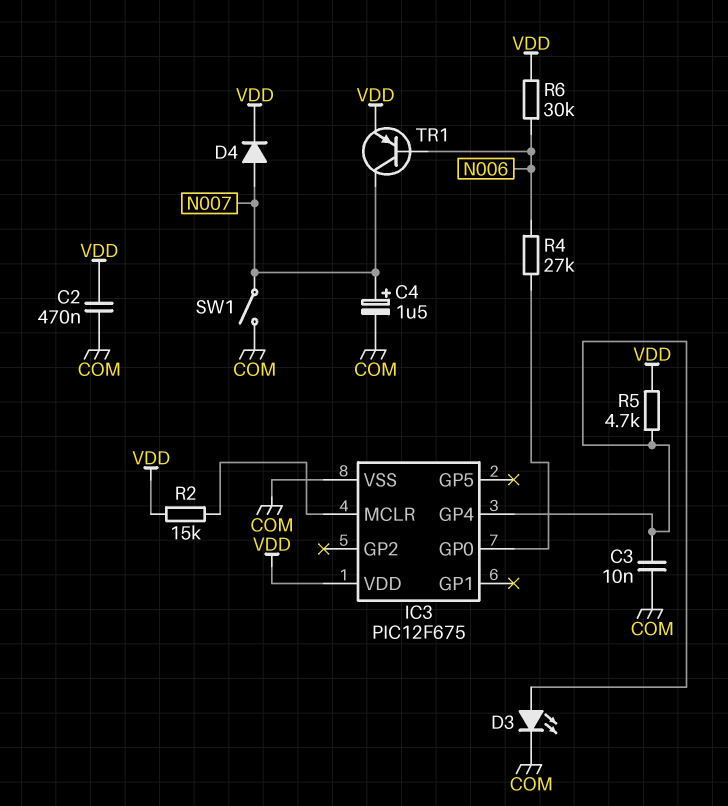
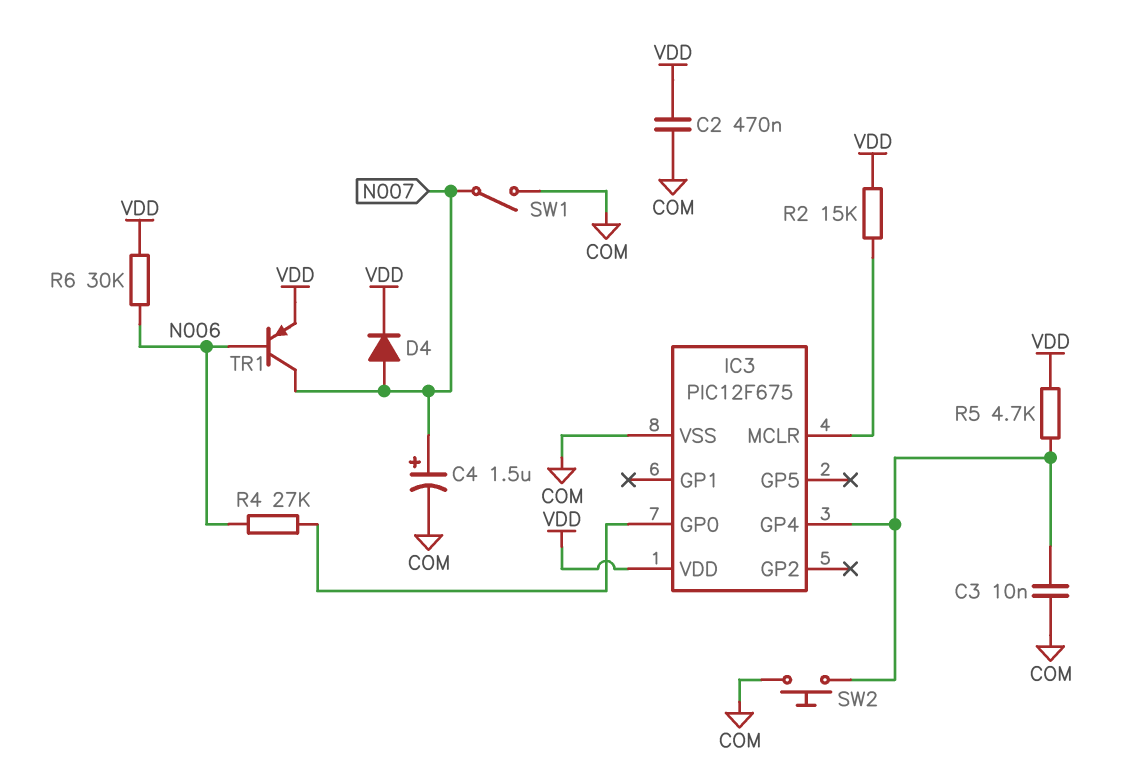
D3: LED (A IC3/GP4, K COM) -> none
SW2: none -> button (COM, IC3/GP4)

